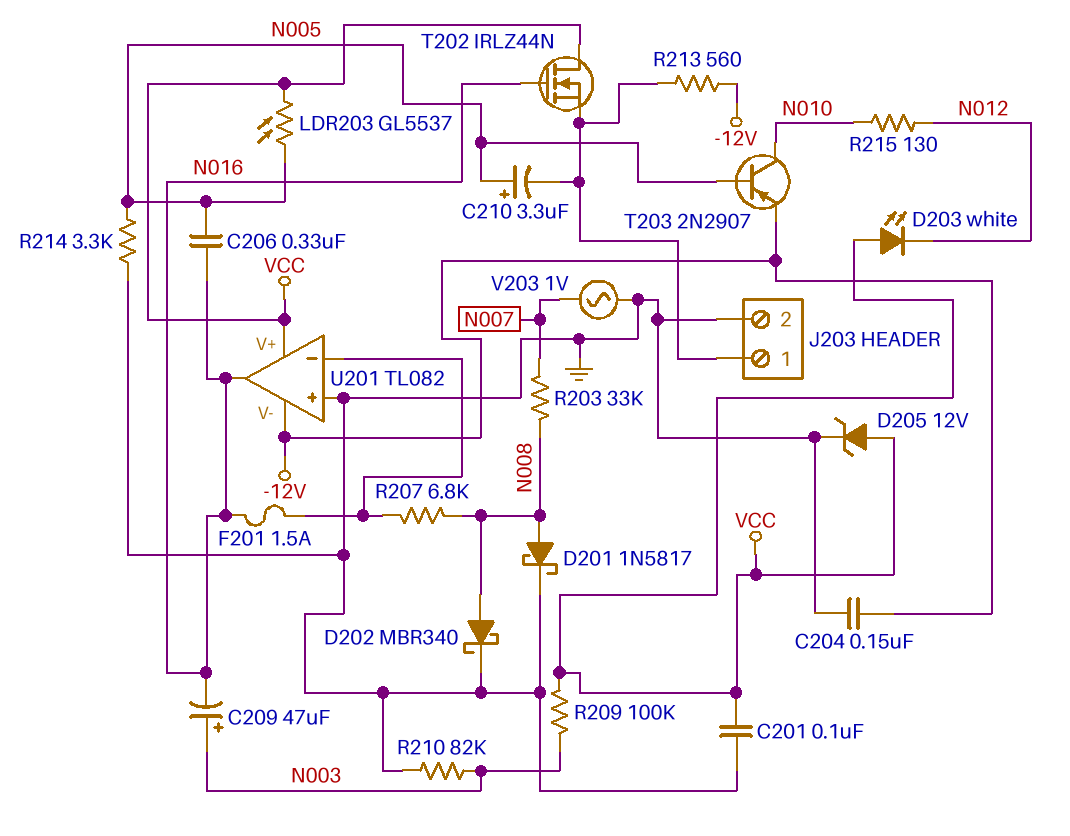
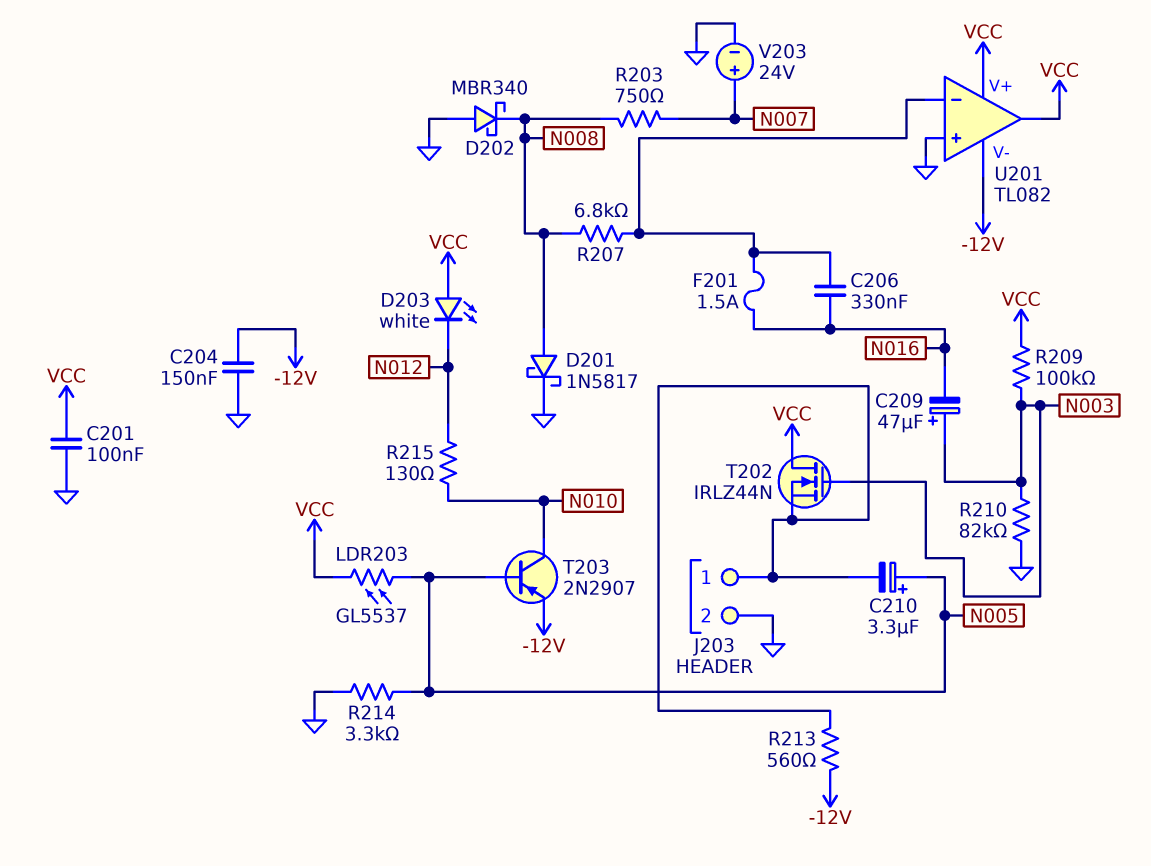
C206: 330nF (N005, N016) -> 330nF (N016, U201/in-)
D202: schottky MBR340 (A N008, K GND) -> schottky MBR340 (A GND, K N008)
D205: zener 12V (A VCC, K GND) -> none
R203: 33k (N007, N008) -> 750 (N007, N008)
T202: NMOS IRLZ44N (G N016, D VCC, S J203/1) -> NMOS IRLZ44N (G N003, D VCC, S J203/1)
U201 pin out: N016 -> VCC
V203: AC 1V (GND, N007) -> 24V (plus N007, minus GND)

